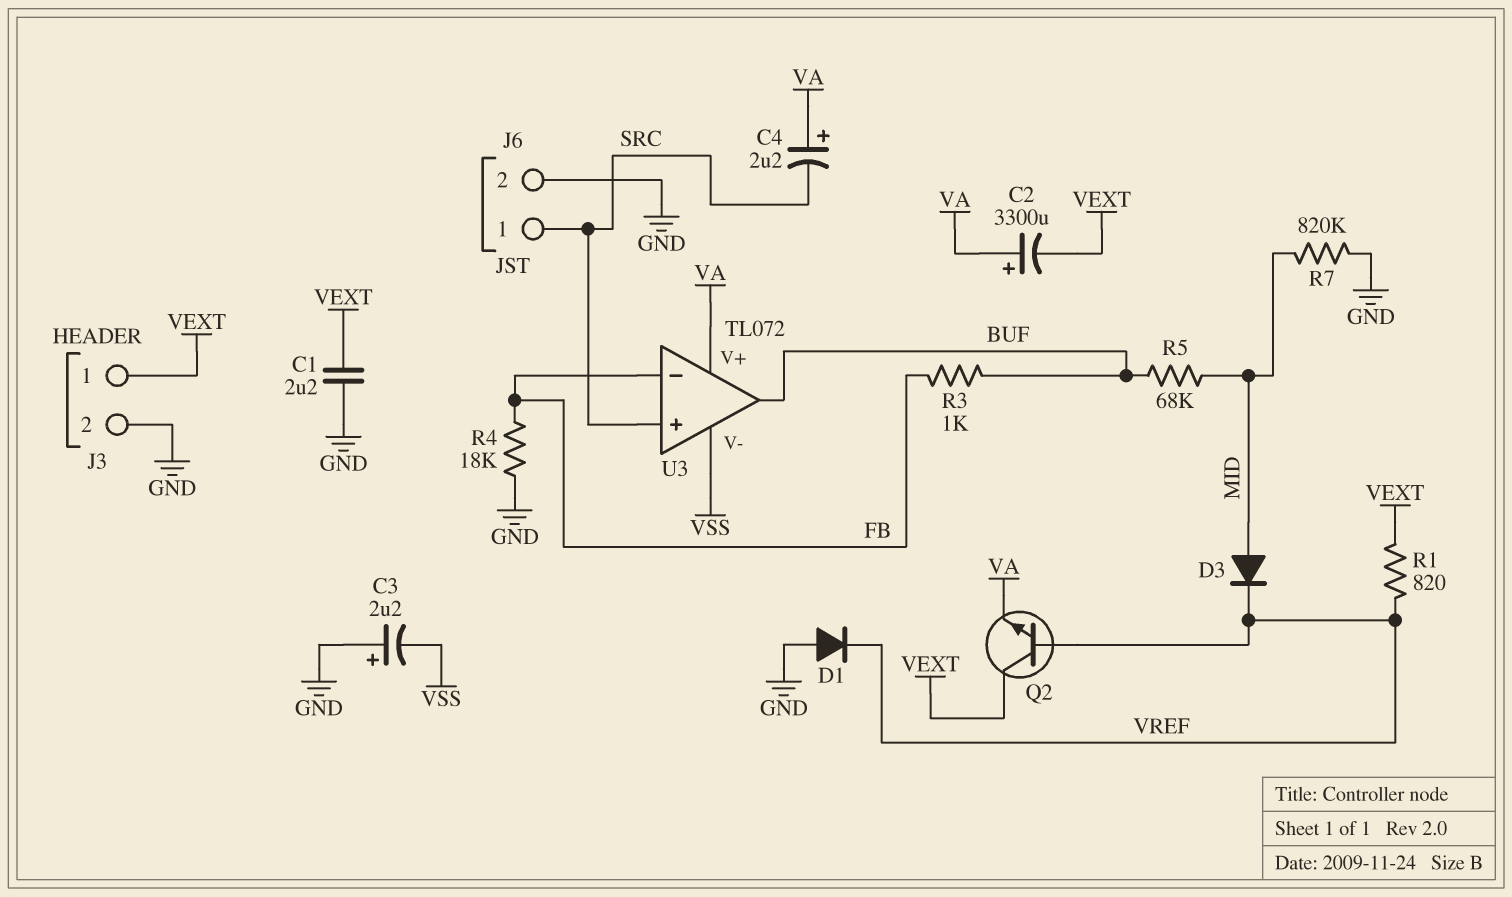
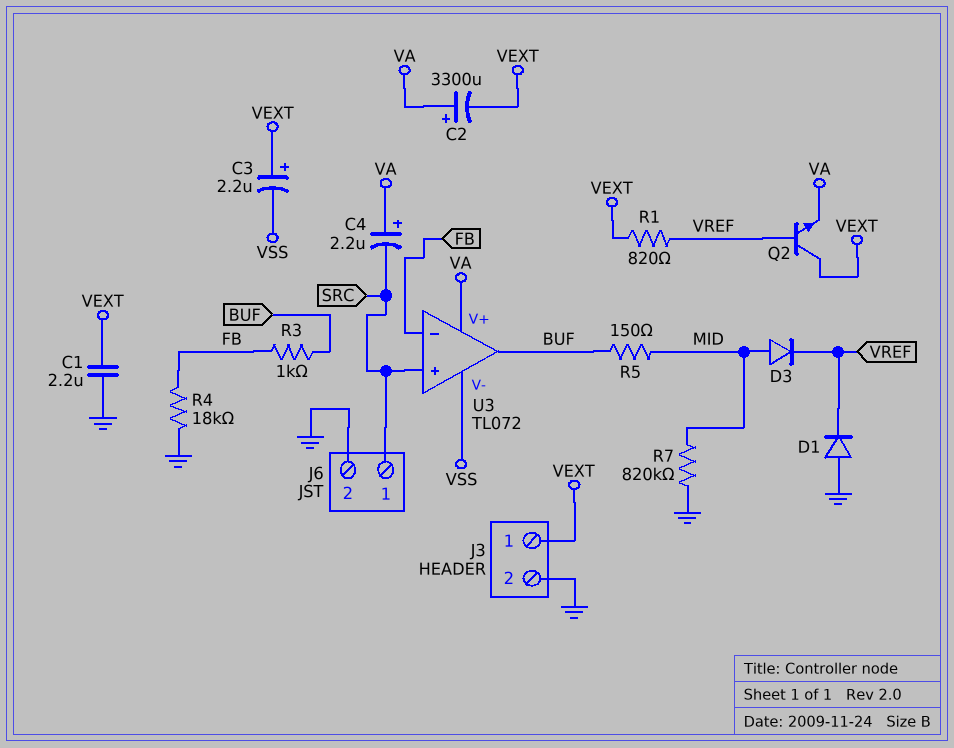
C3: 2.2uF (plus GND, minus VSS) -> 2.2uF (plus VEXT, minus VSS)
R5: 68k (BUF, MID) -> 150 (BUF, MID)

